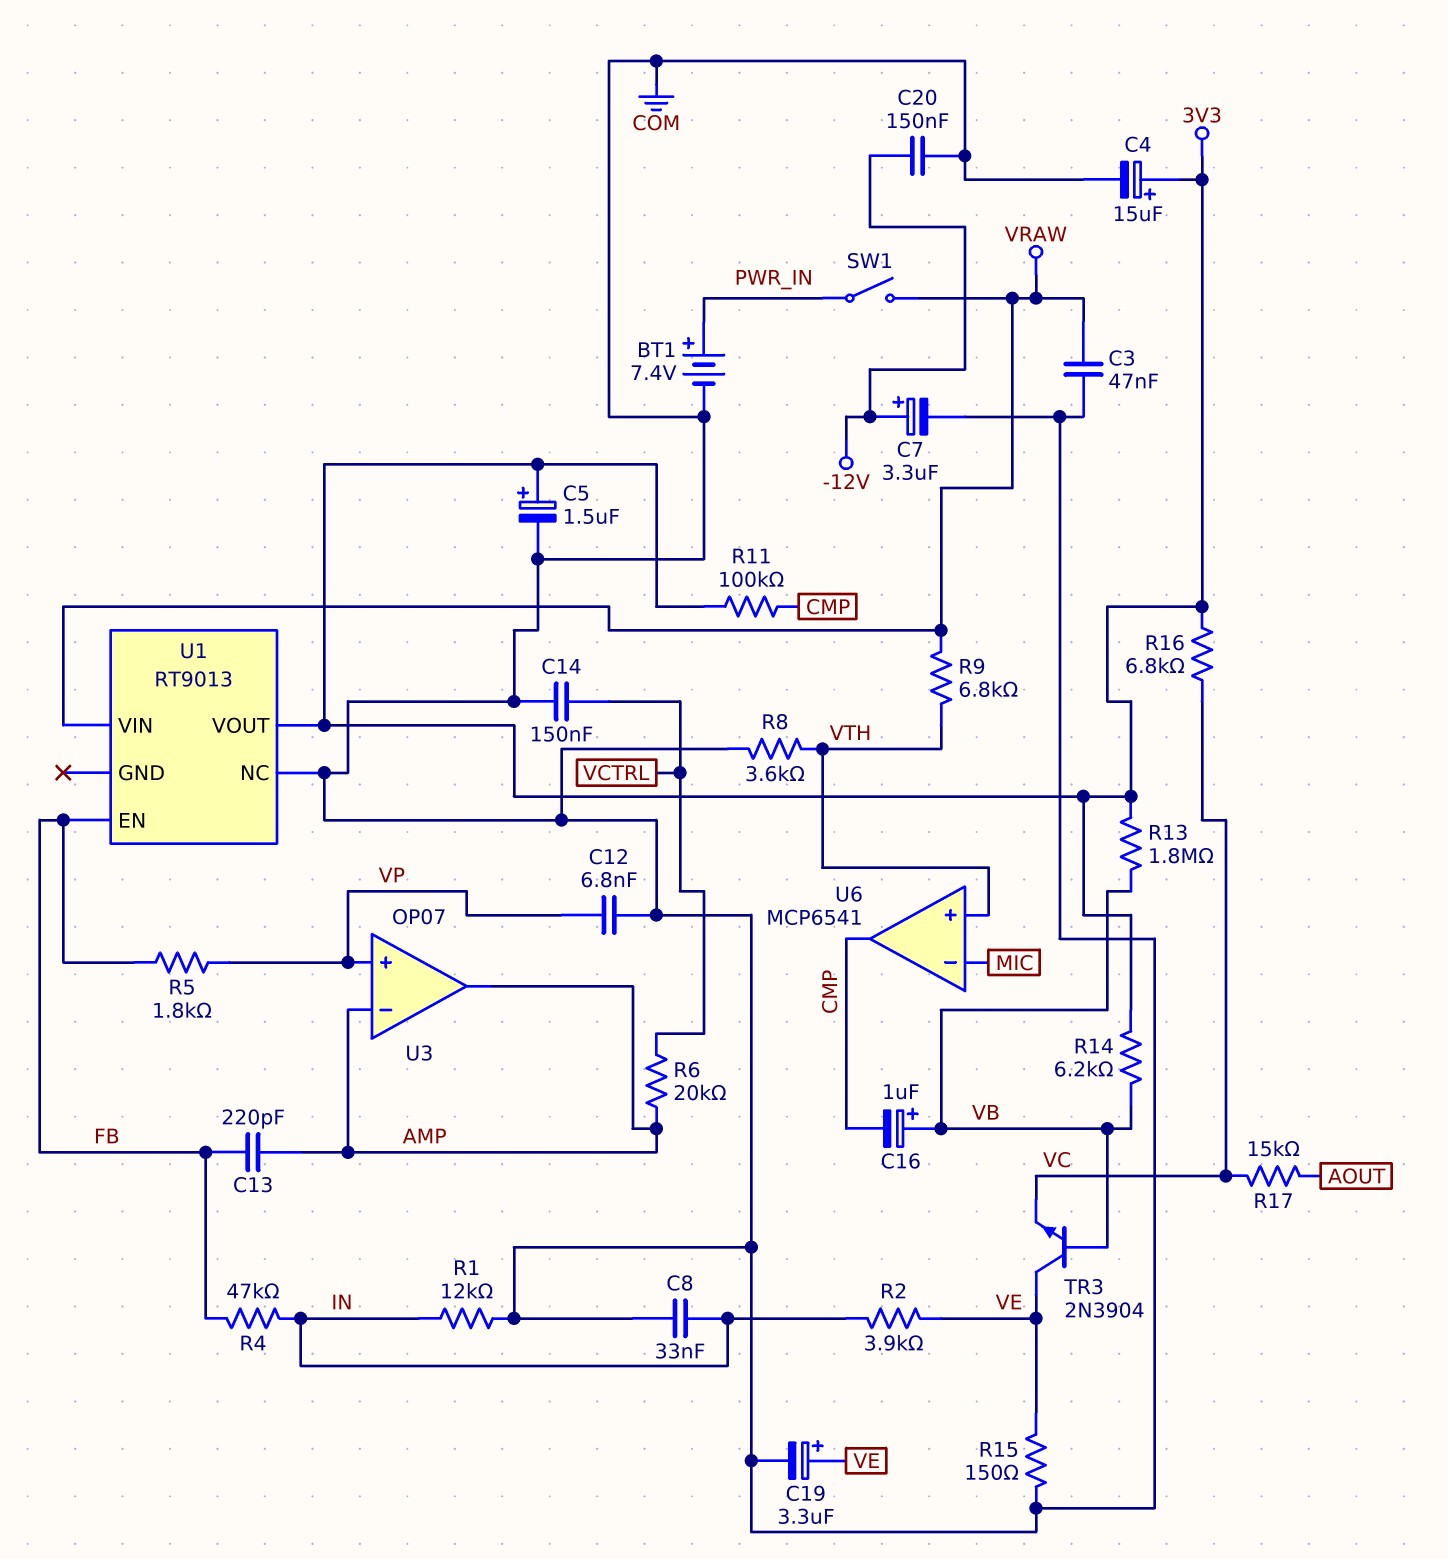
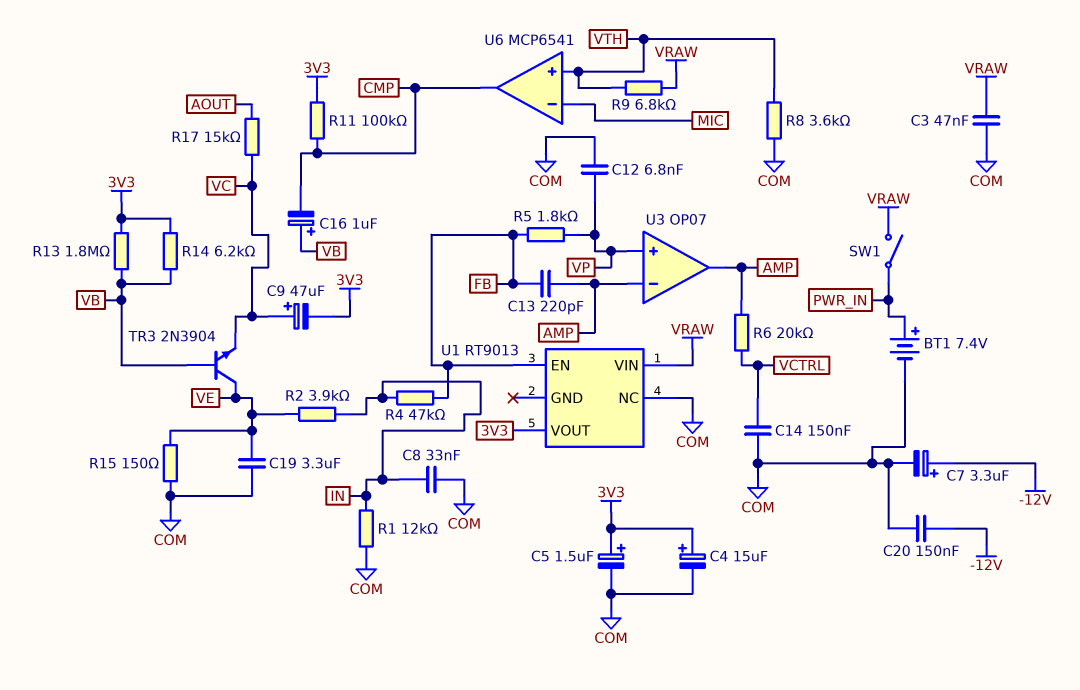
C9: none -> 47uF (plus VC, minus 3V3)
C19: 3.3uF (plus VE, minus COM) -> 3.3uF (COM, VE)
R16: 6.8k (3V3, VC) -> none

